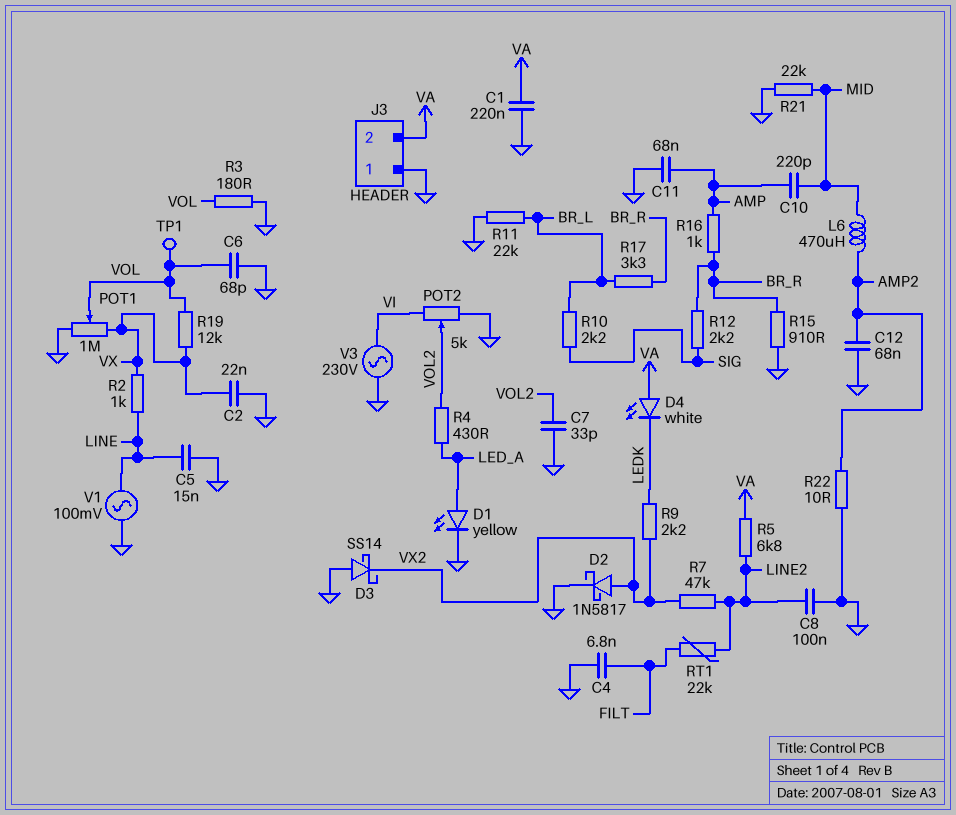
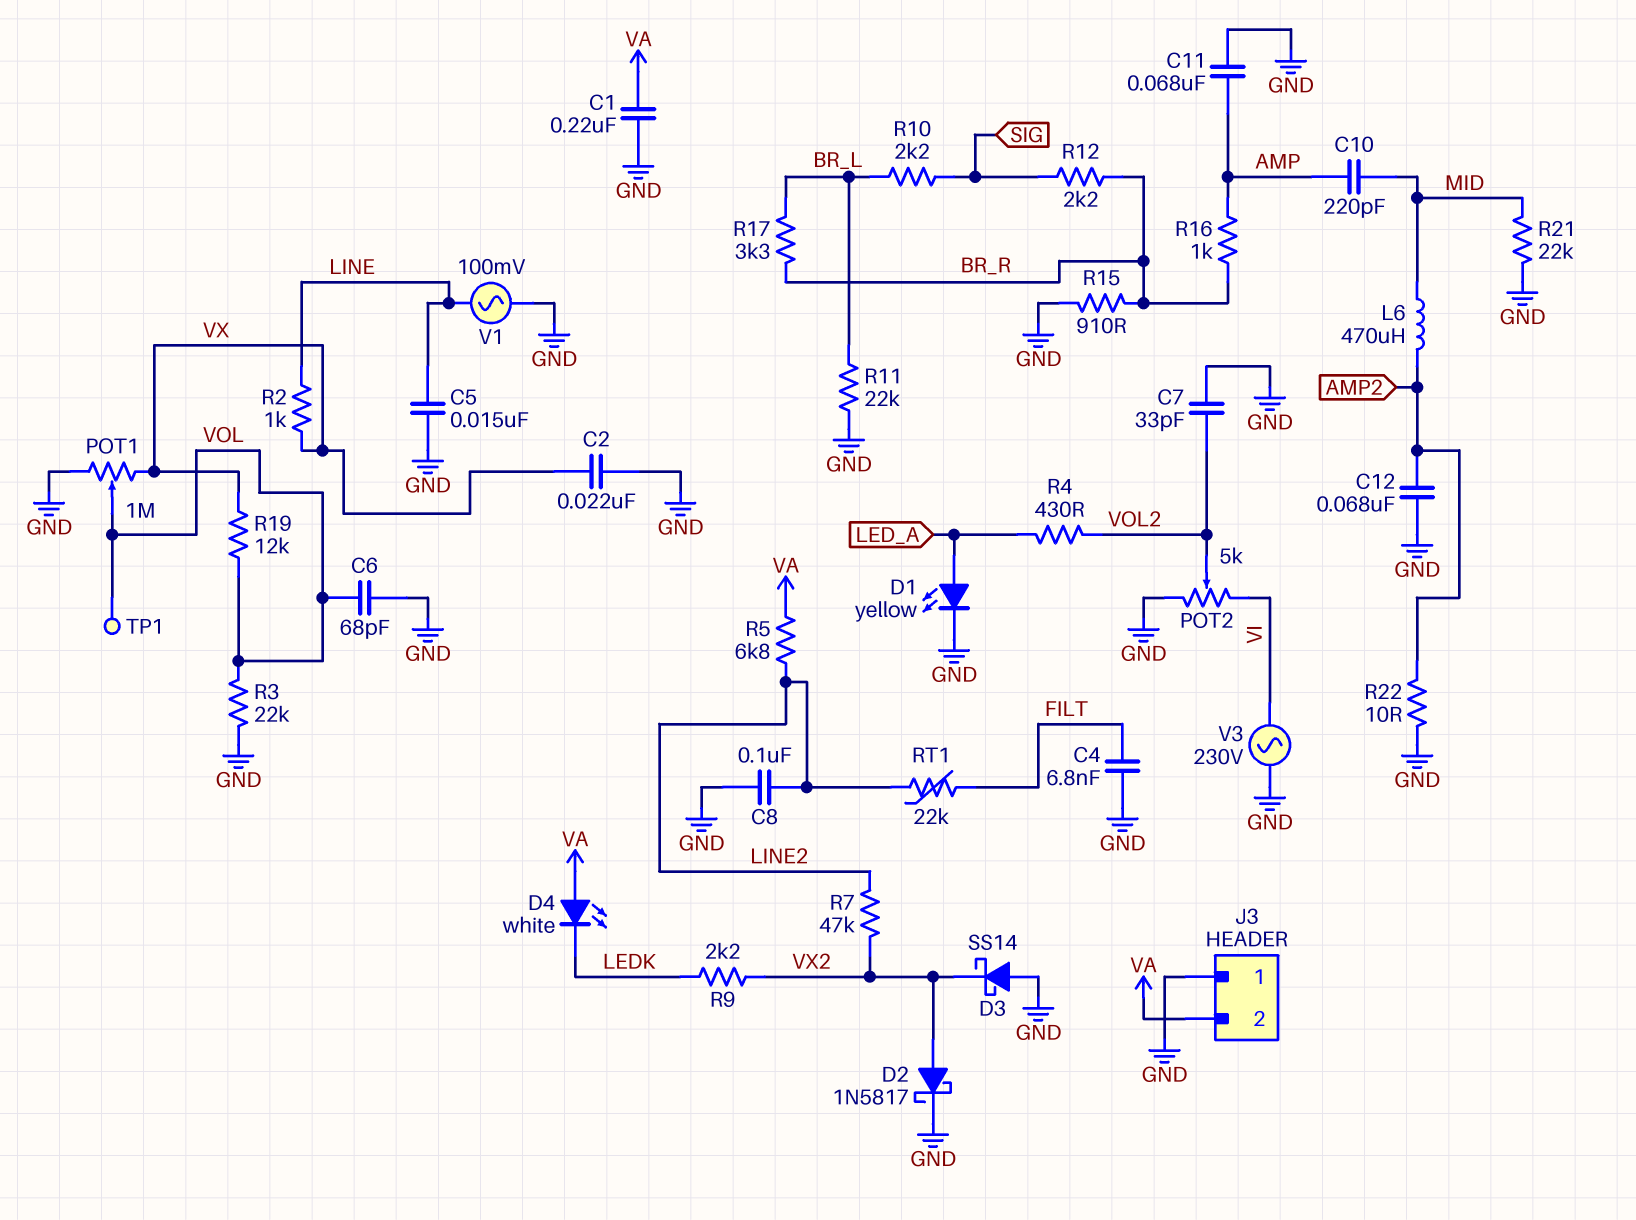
R3: 180 (GND, VOL) -> 22k (GND, VOL)

